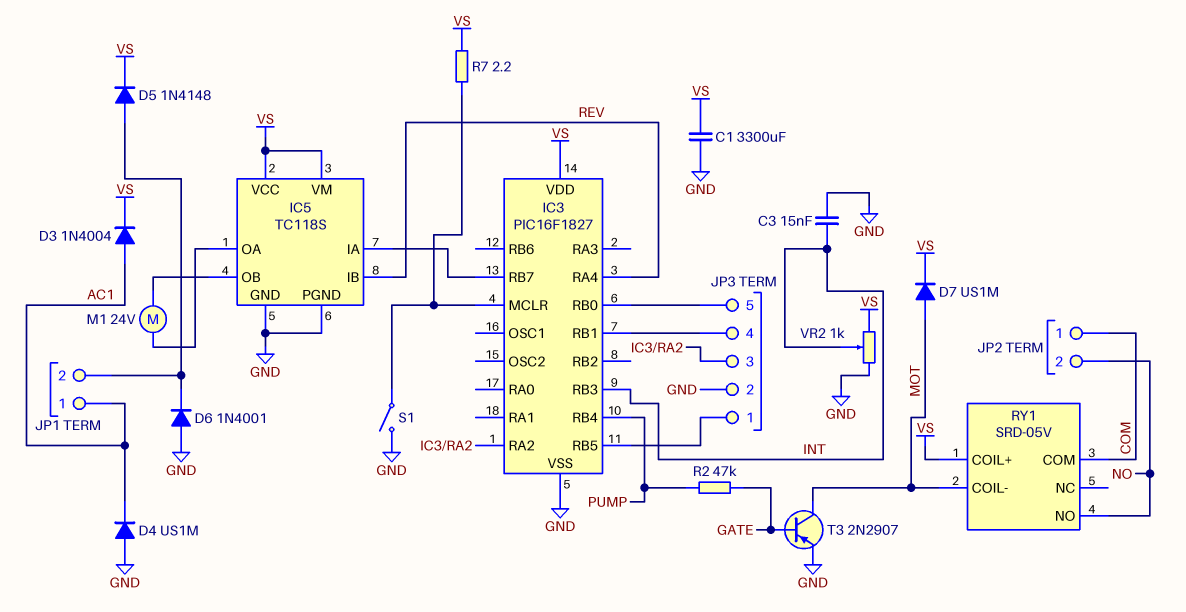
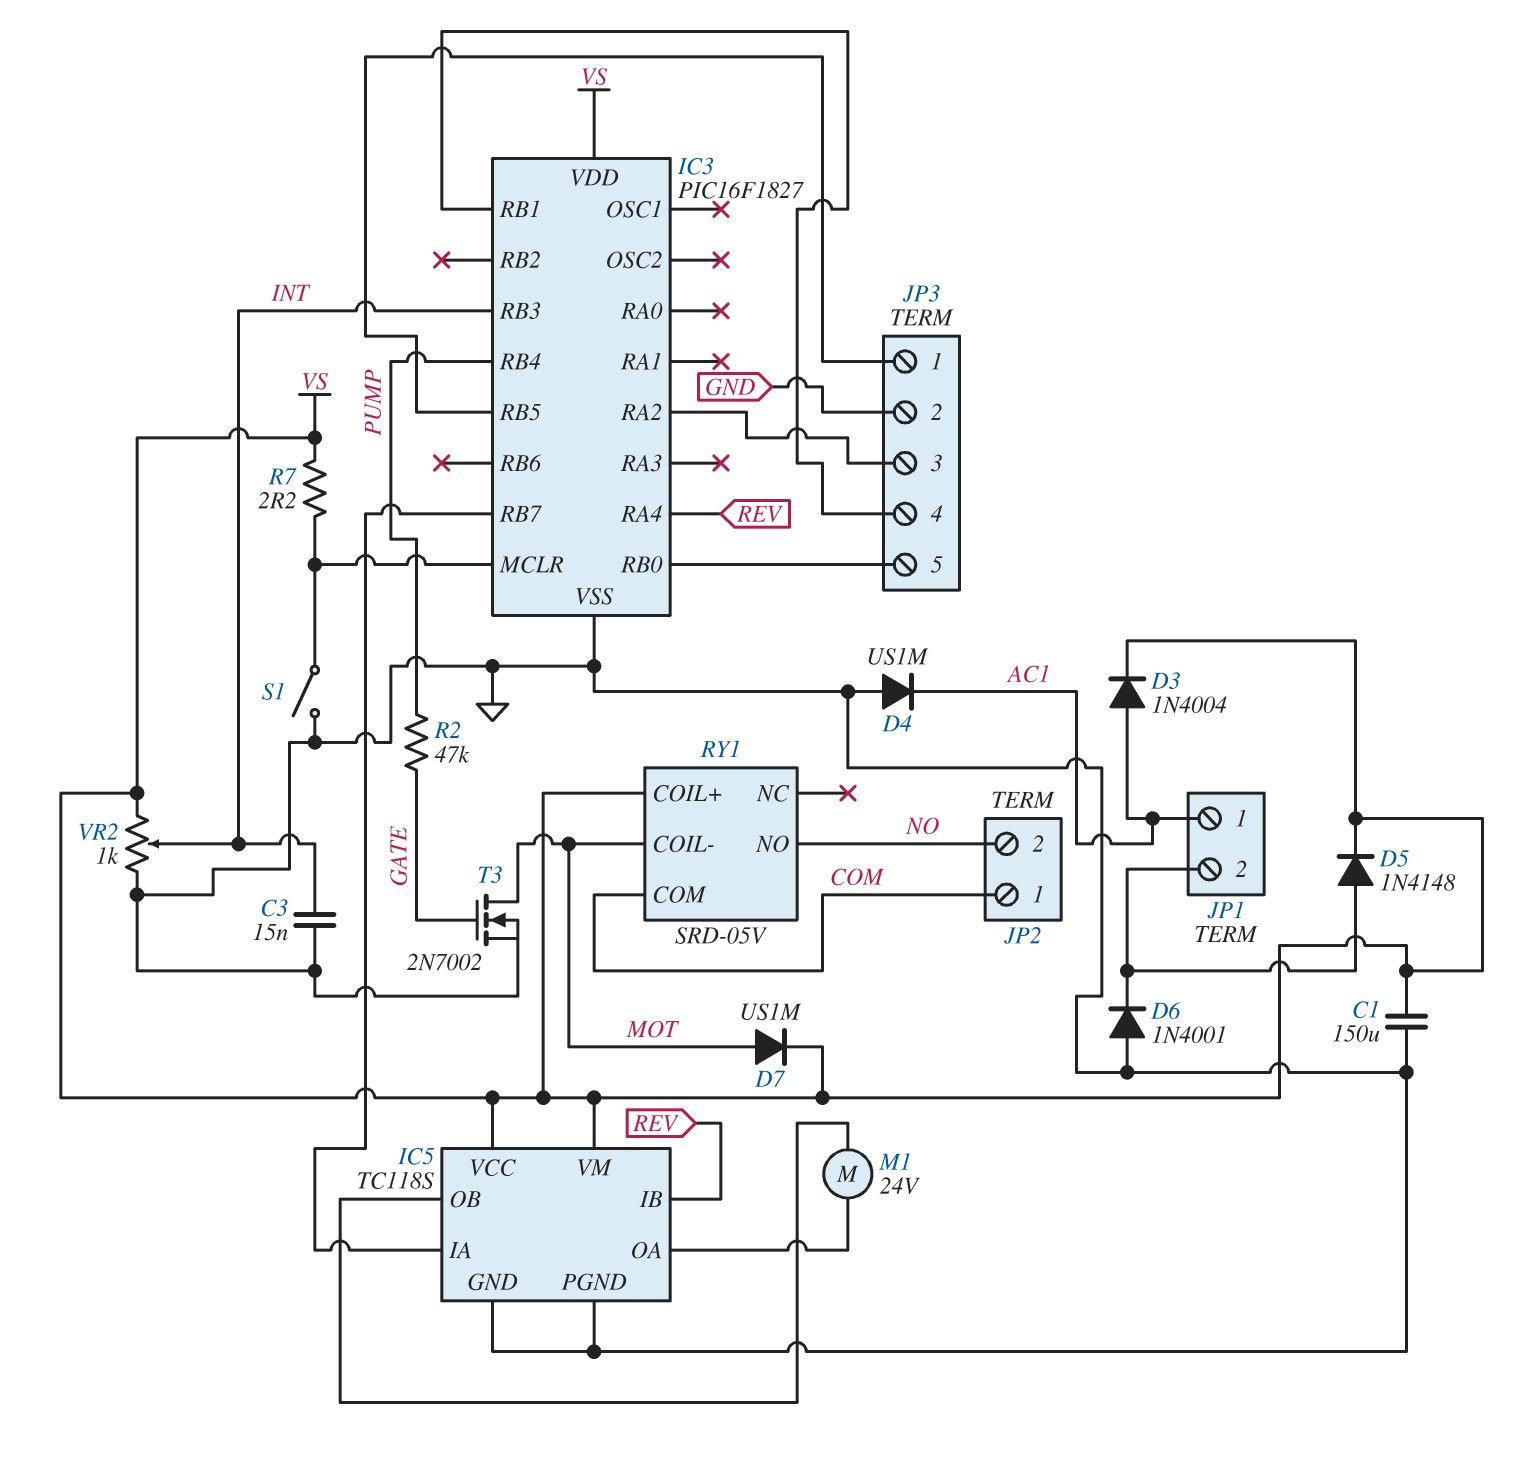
C1: 3300uF (GND, VS) -> 150uF (GND, VS)
T3: PNP 2N2907 (B GATE, C MOT, E GND) -> NMOS 2N7002 (G GATE, D MOT, S GND)

